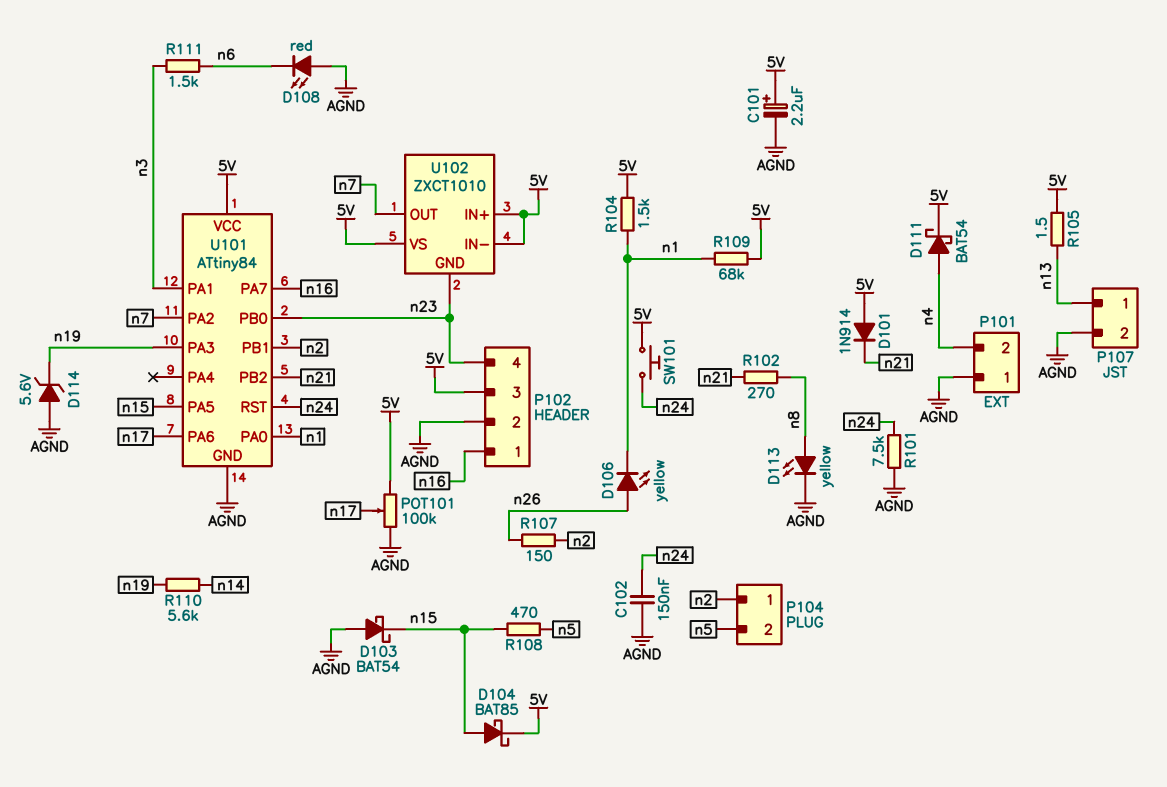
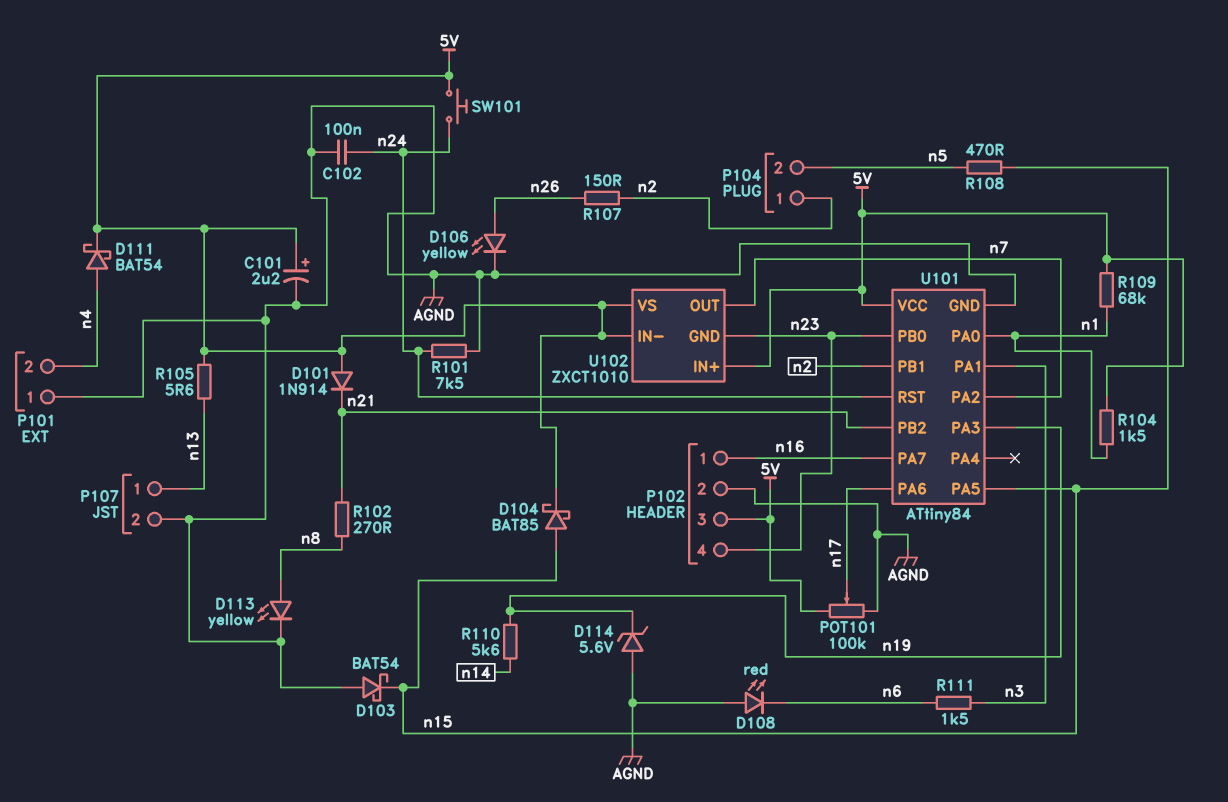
C102: 150nF (AGND, n24) -> 100nF (AGND, n24)
D106: LED yellow (A n26, K n1) -> LED yellow (A n26, K AGND)
R105: 1.5 (5V, n13) -> 5.6 (5V, n13)

